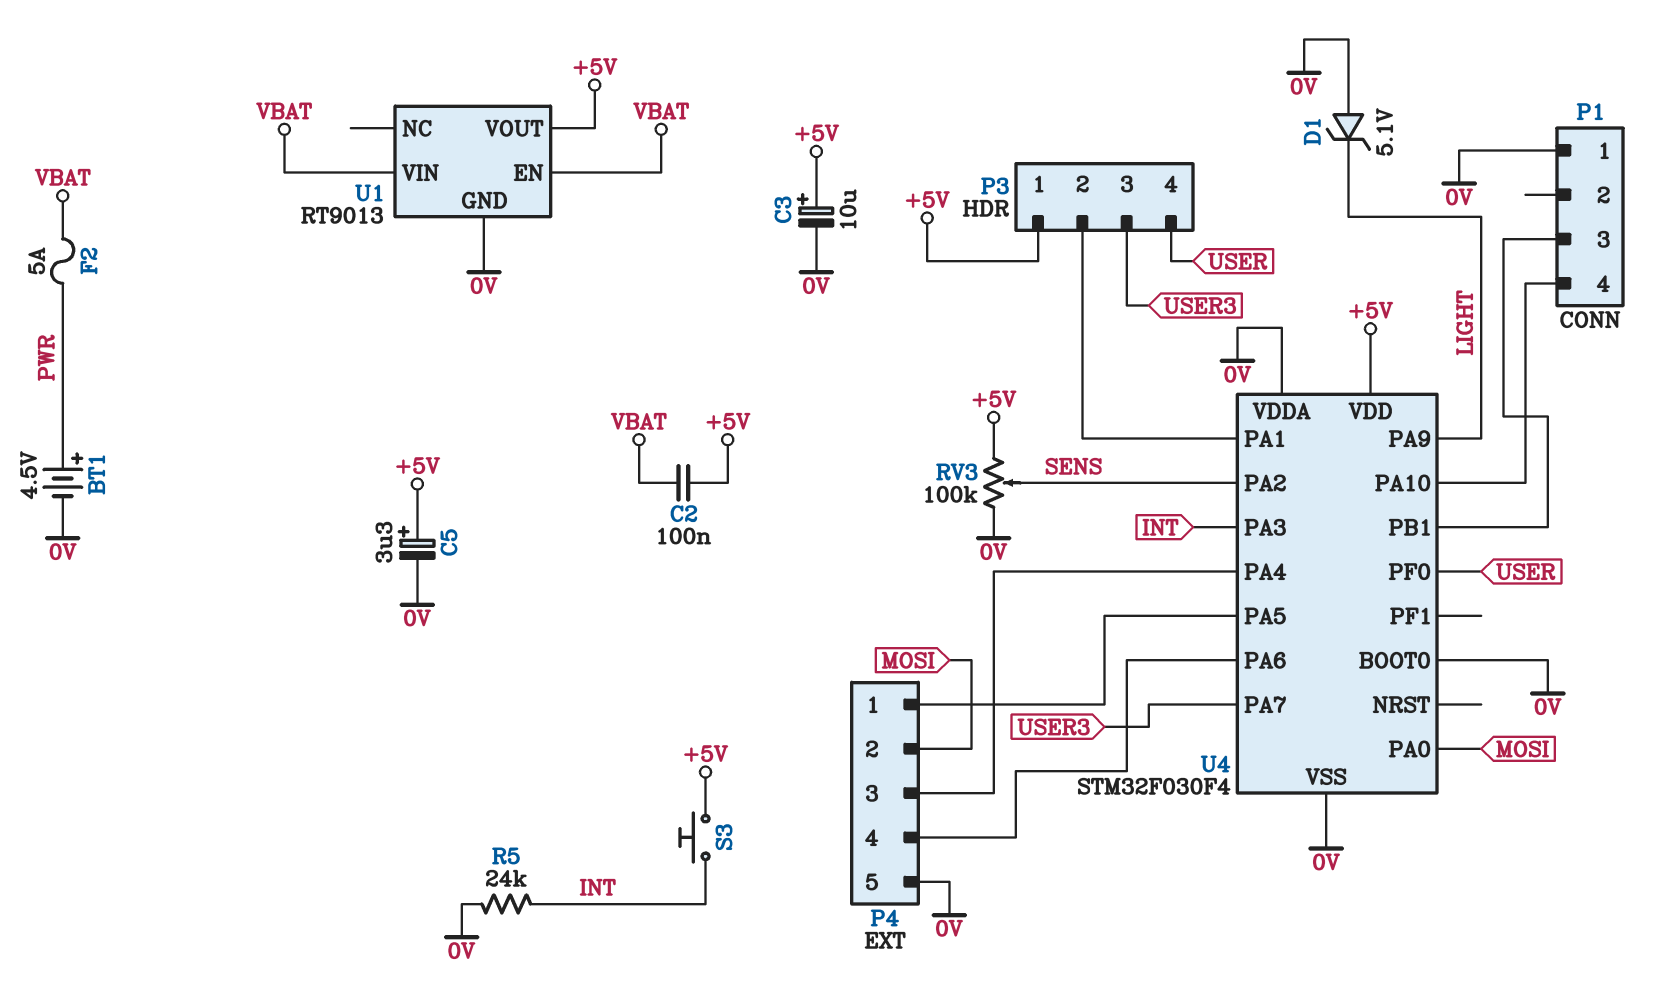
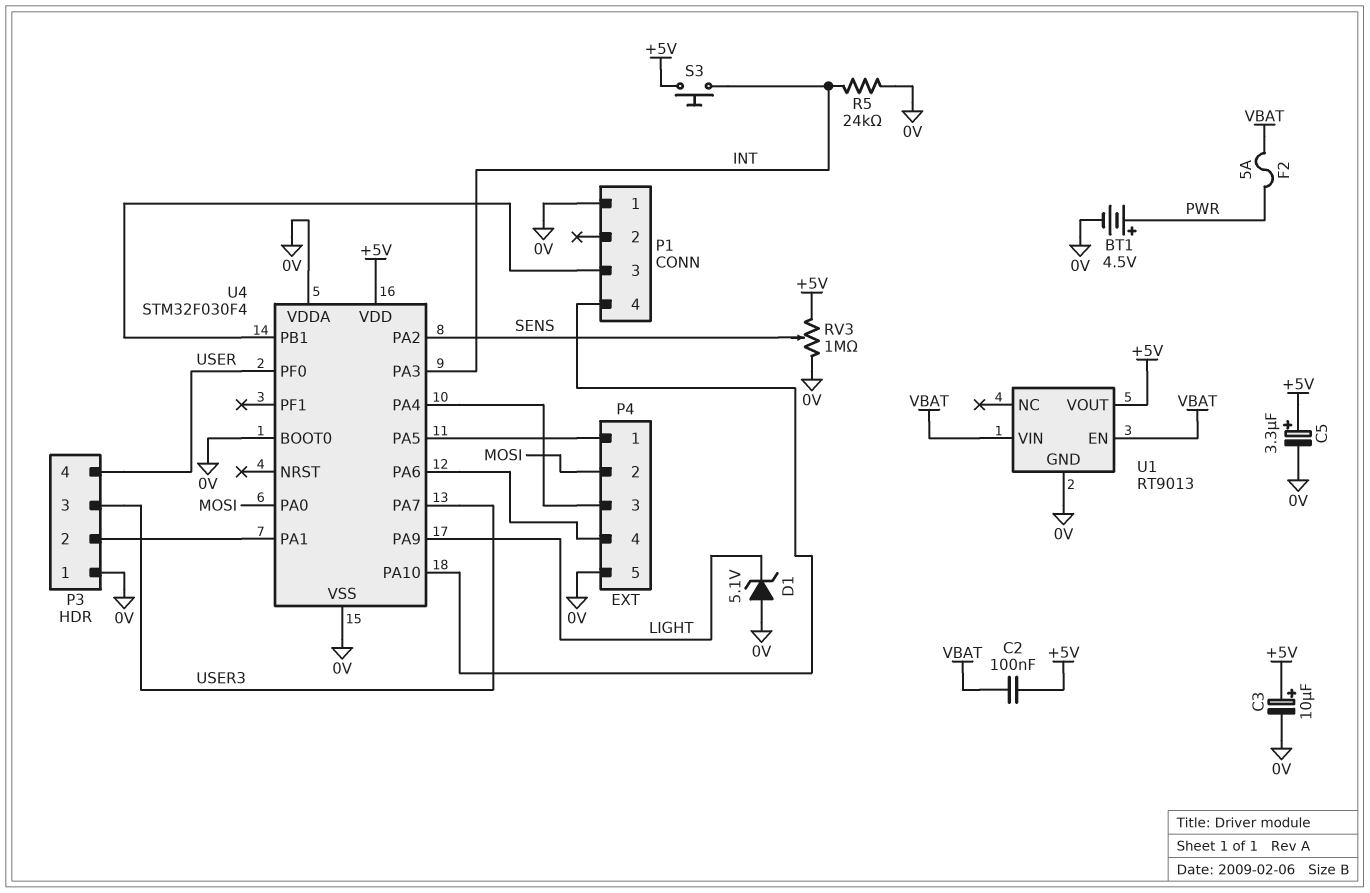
P3 pin 1: +5V -> 0V
RV3: 100k (+5V, 0V, wiper SENS) -> 1M (+5V, 0V, wiper SENS)

